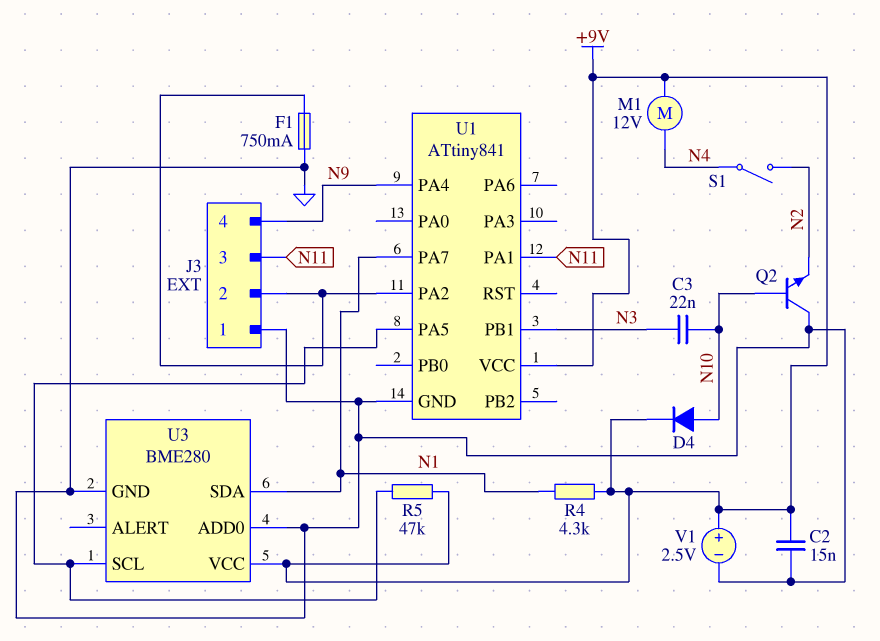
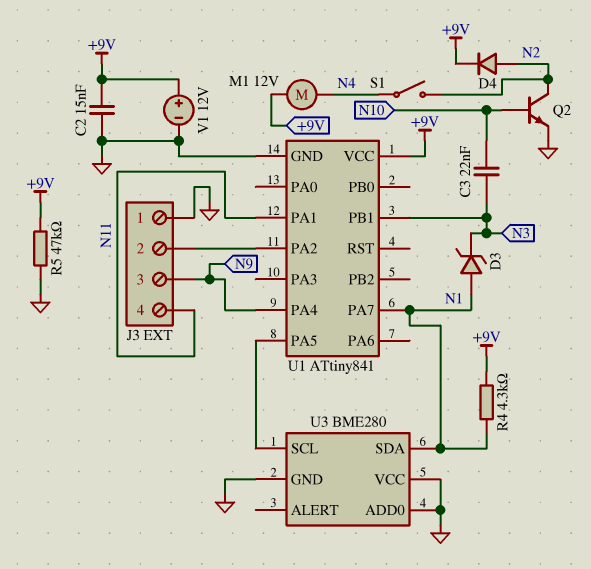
D3: none -> zener (A N1, K N3)
D4: diode (A N10, K +9V) -> diode (A N2, K +9V)
F1: 750mA (GND, J3/2) -> none
J3 pin 3: N11 -> N9
J3 pin 4: N9 -> N11
Q2: NPN (B N10, C GND, E N2) -> NPN (B N10, C N2, E GND)
R5: 47k (+9V, U1/PA5) -> 47k (+9V, GND)
U3 pin VCC: +9V -> GND
V1: 2.5V (plus +9V, minus GND) -> 12V (plus +9V, minus GND)

